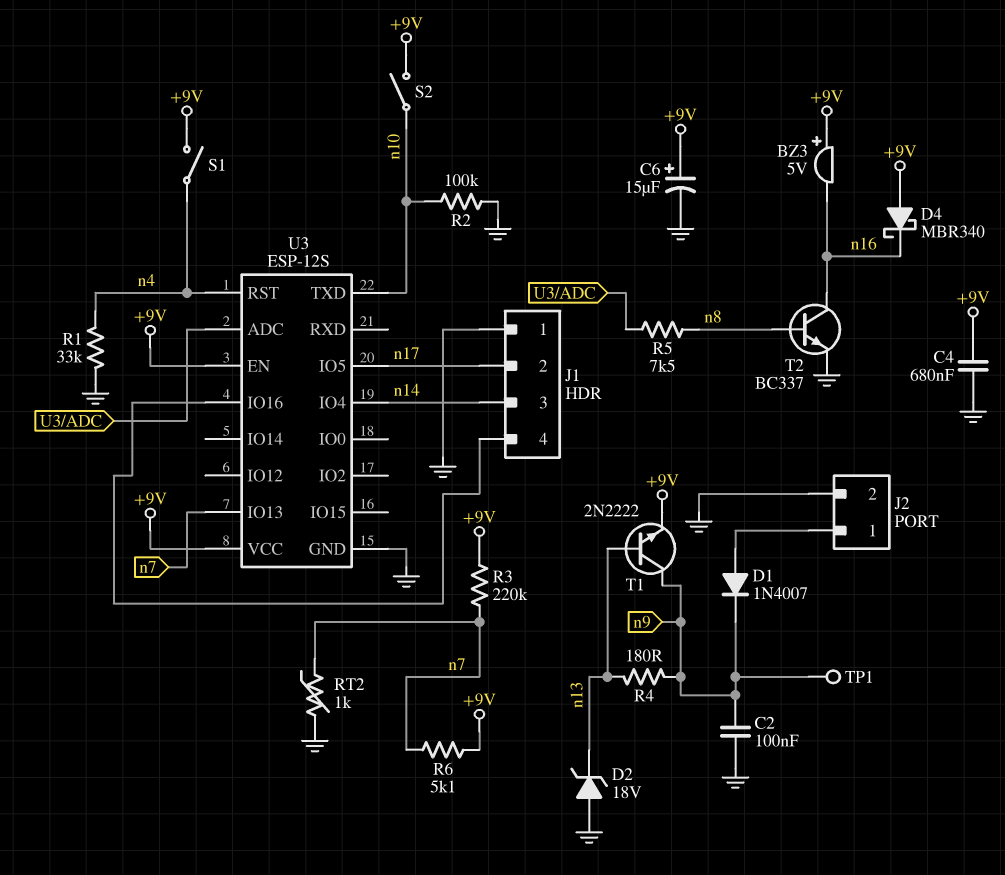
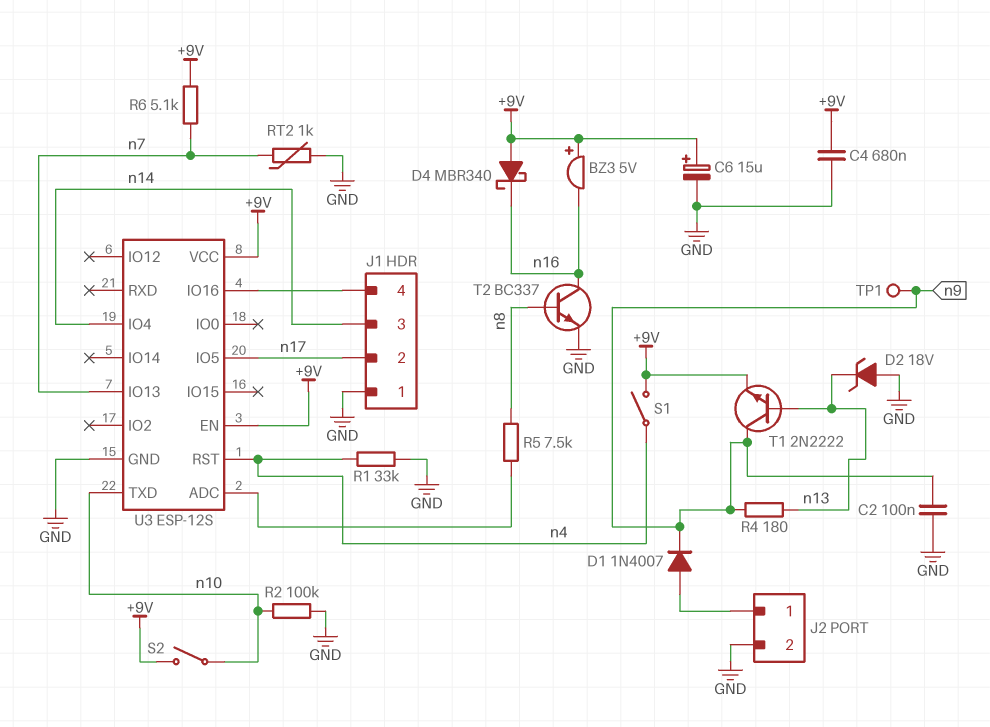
R3: 220k (+9V, n7) -> none

